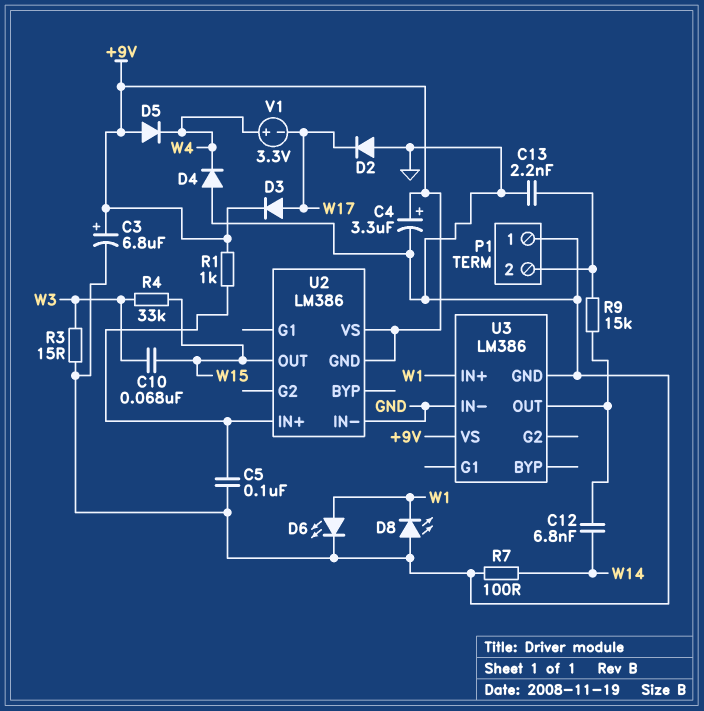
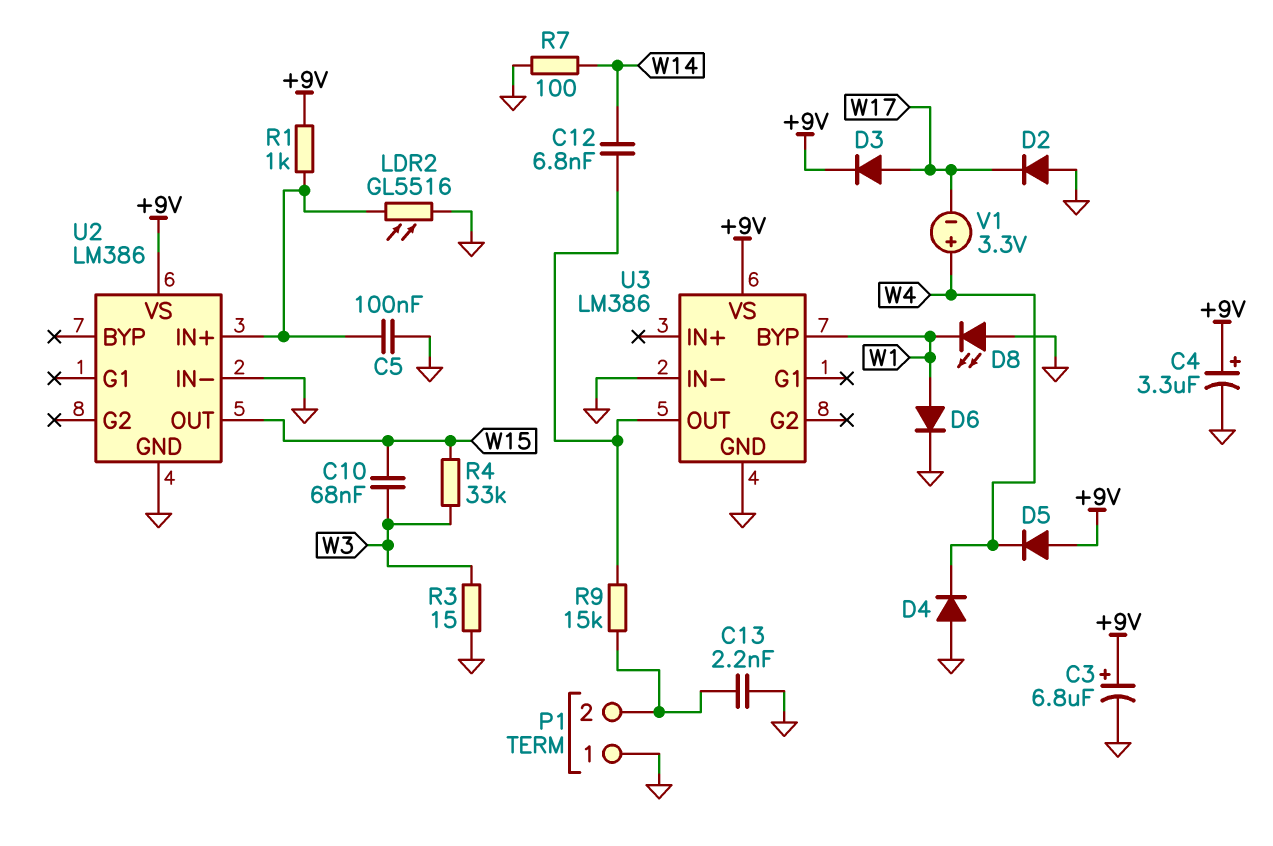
D6: LED (A W1, K GND) -> diode (A W1, K GND)
LDR2: none -> GL5516 (GND, U2/IN+)
U2 pin GND: +9V -> GND
U3 pin BYP: none -> W1
U3 pin IN+: W1 -> none

